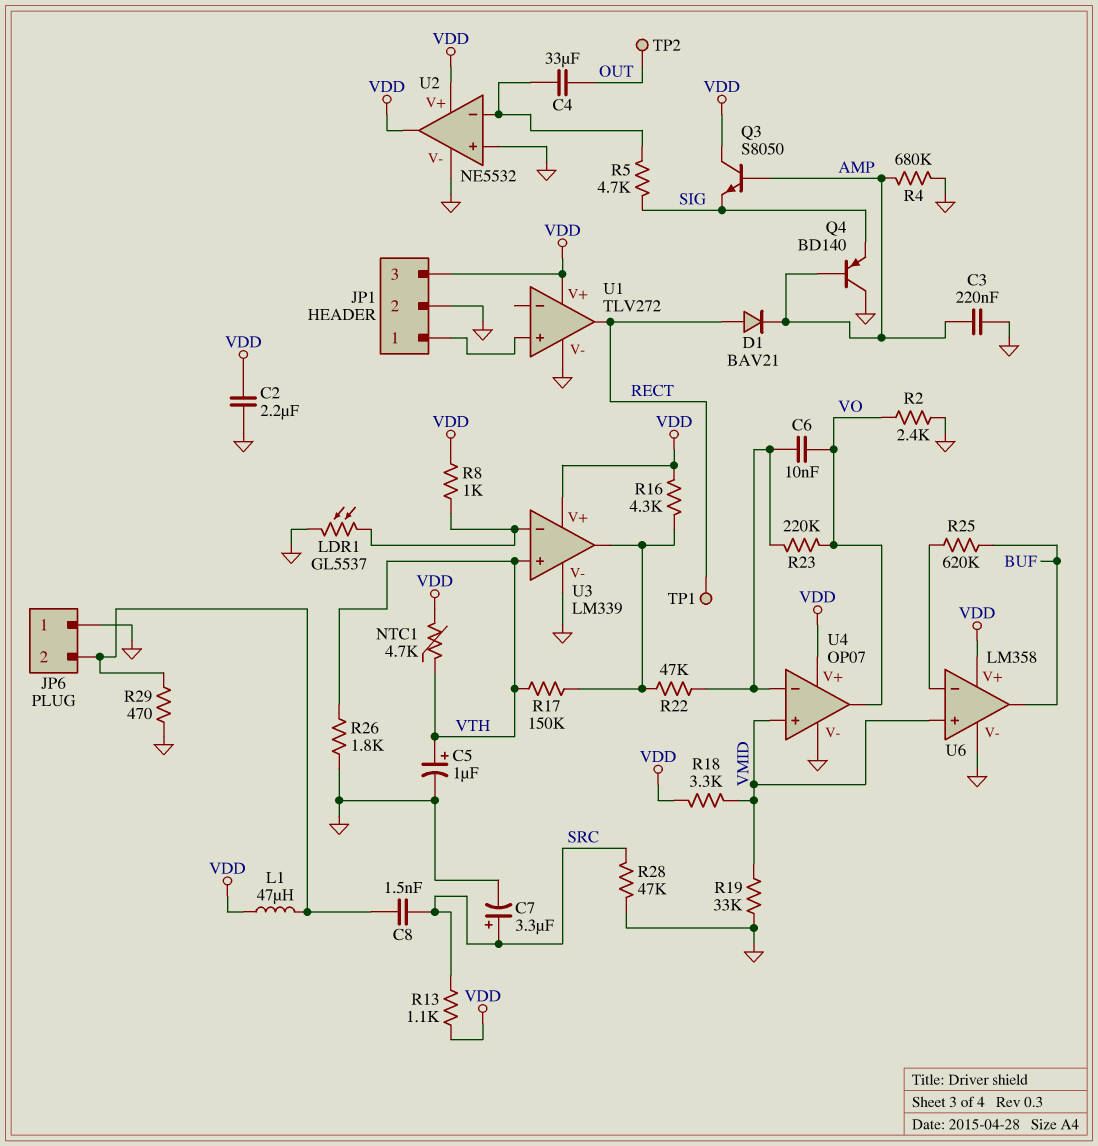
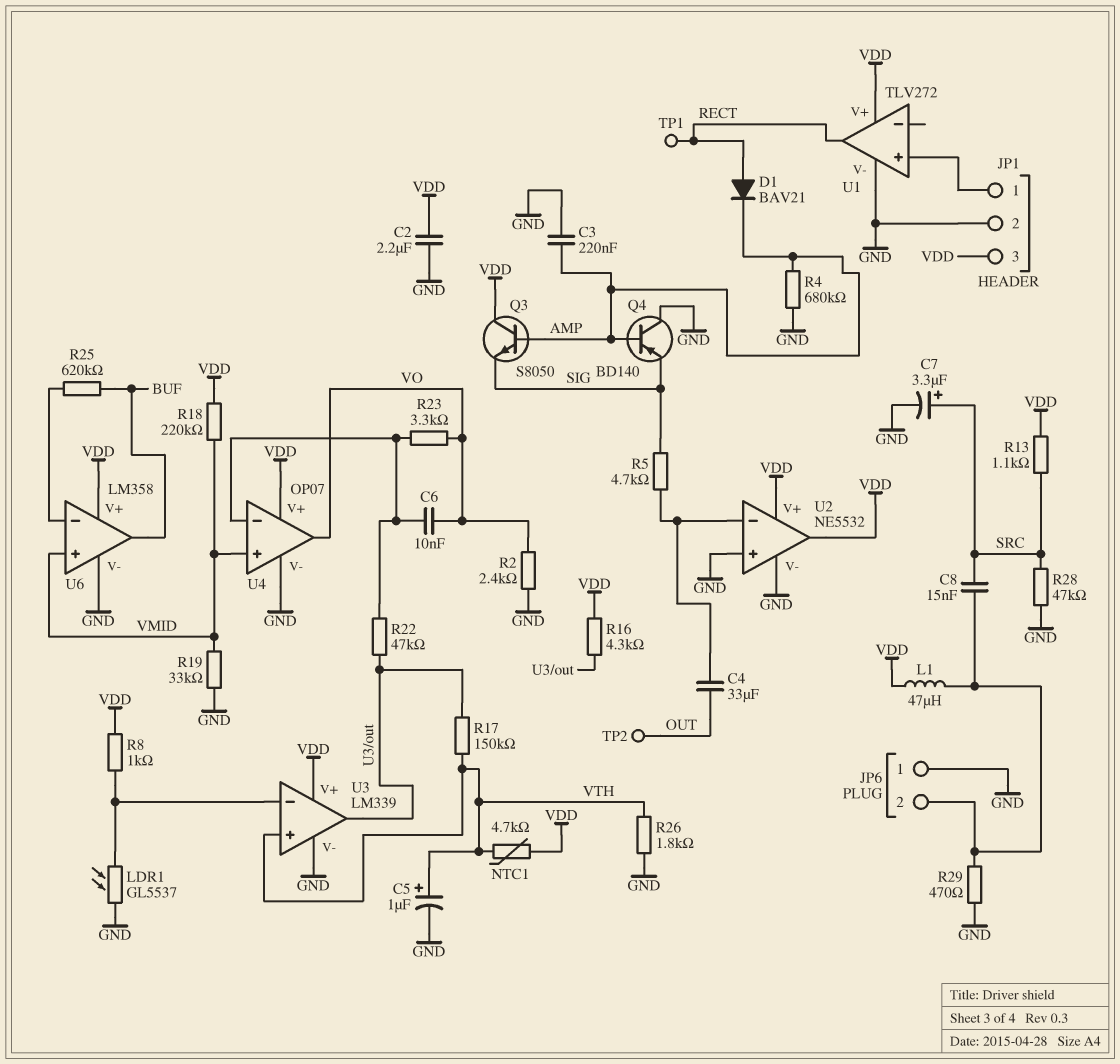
C8: 1.5nF (JP6/2, SRC) -> 15nF (JP6/2, SRC)
R18: 3.3k (VDD, VMID) -> 220k (VDD, VMID)
R23: 220k (U4/in-, VO) -> 3.3k (U4/in-, VO)

